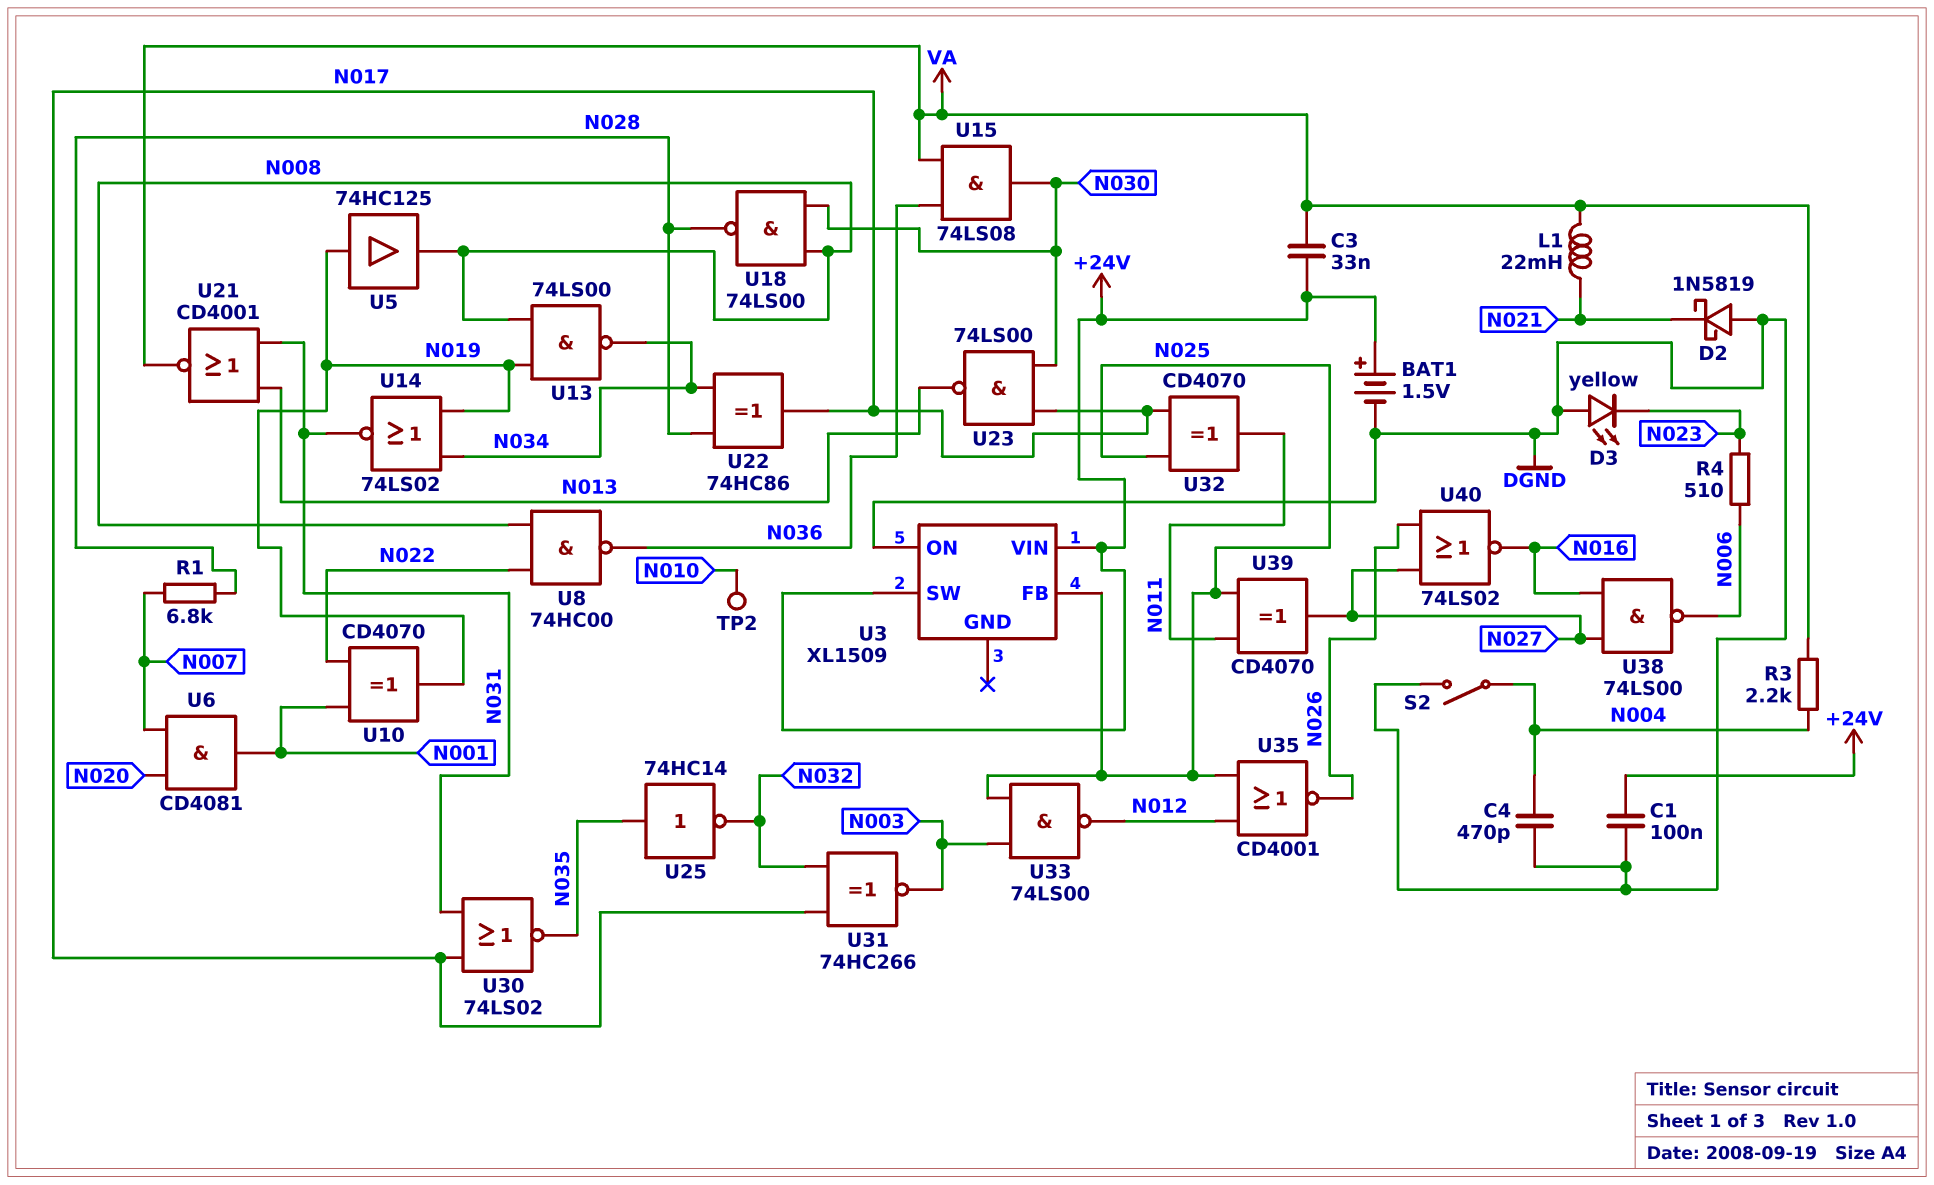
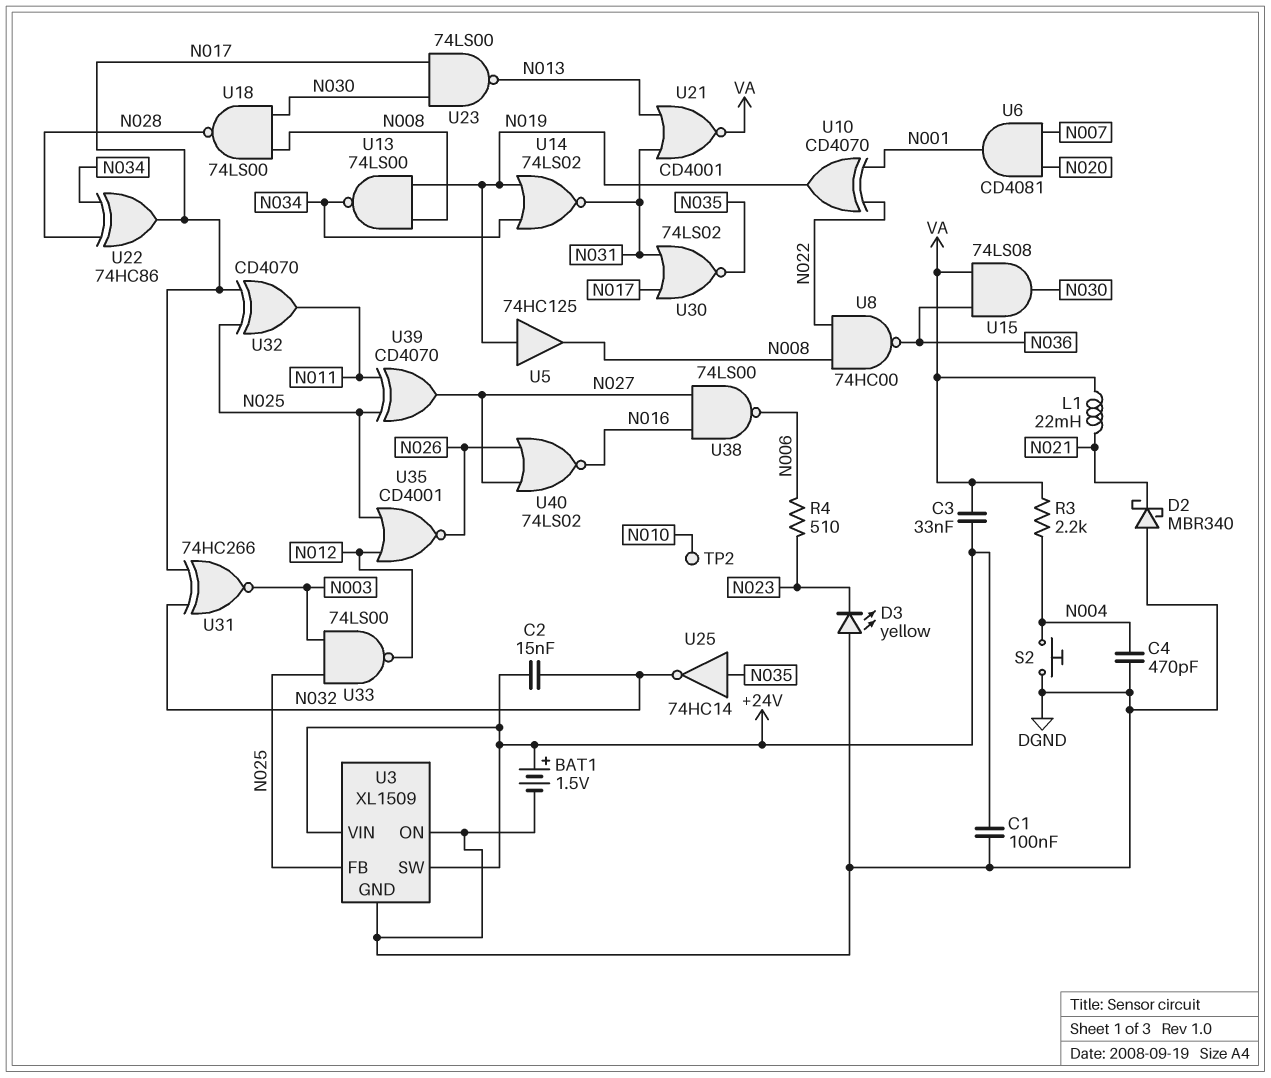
C2: none -> 15nF (+24V, N032)
D2: schottky 1N5819 (A DGND, K N021) -> schottky MBR340 (A DGND, K N021)
R1: 6.8k (N007, N028) -> none
S2: switch (DGND, N004) -> button (DGND, N004)
U3 pin GND: none -> DGND

